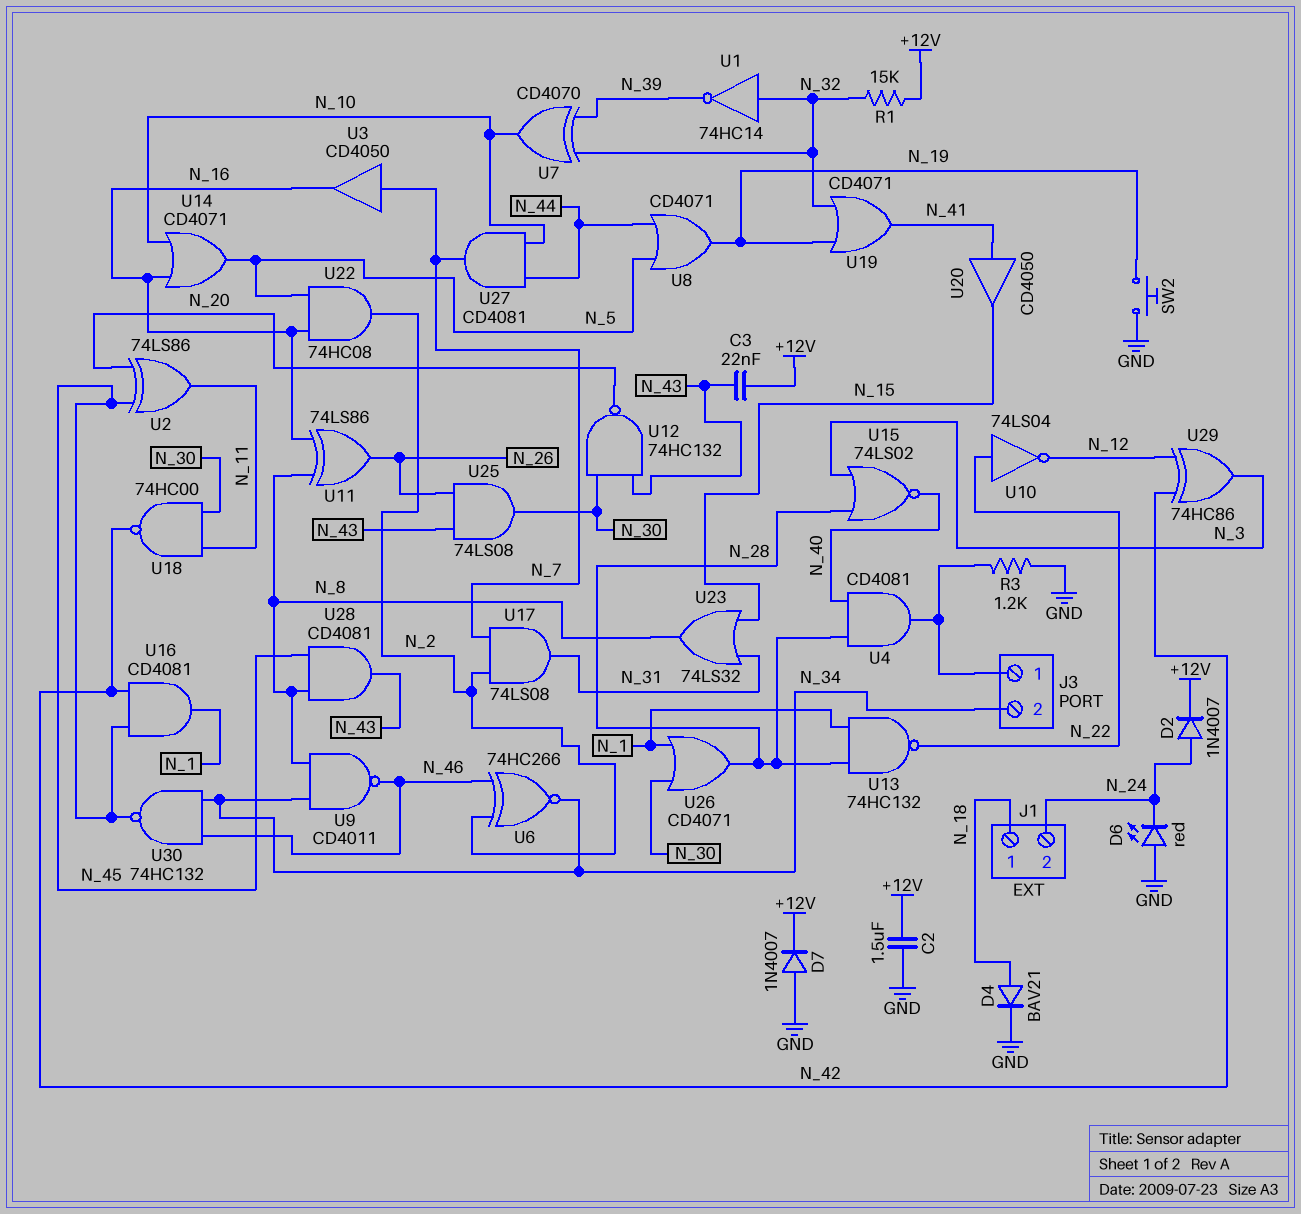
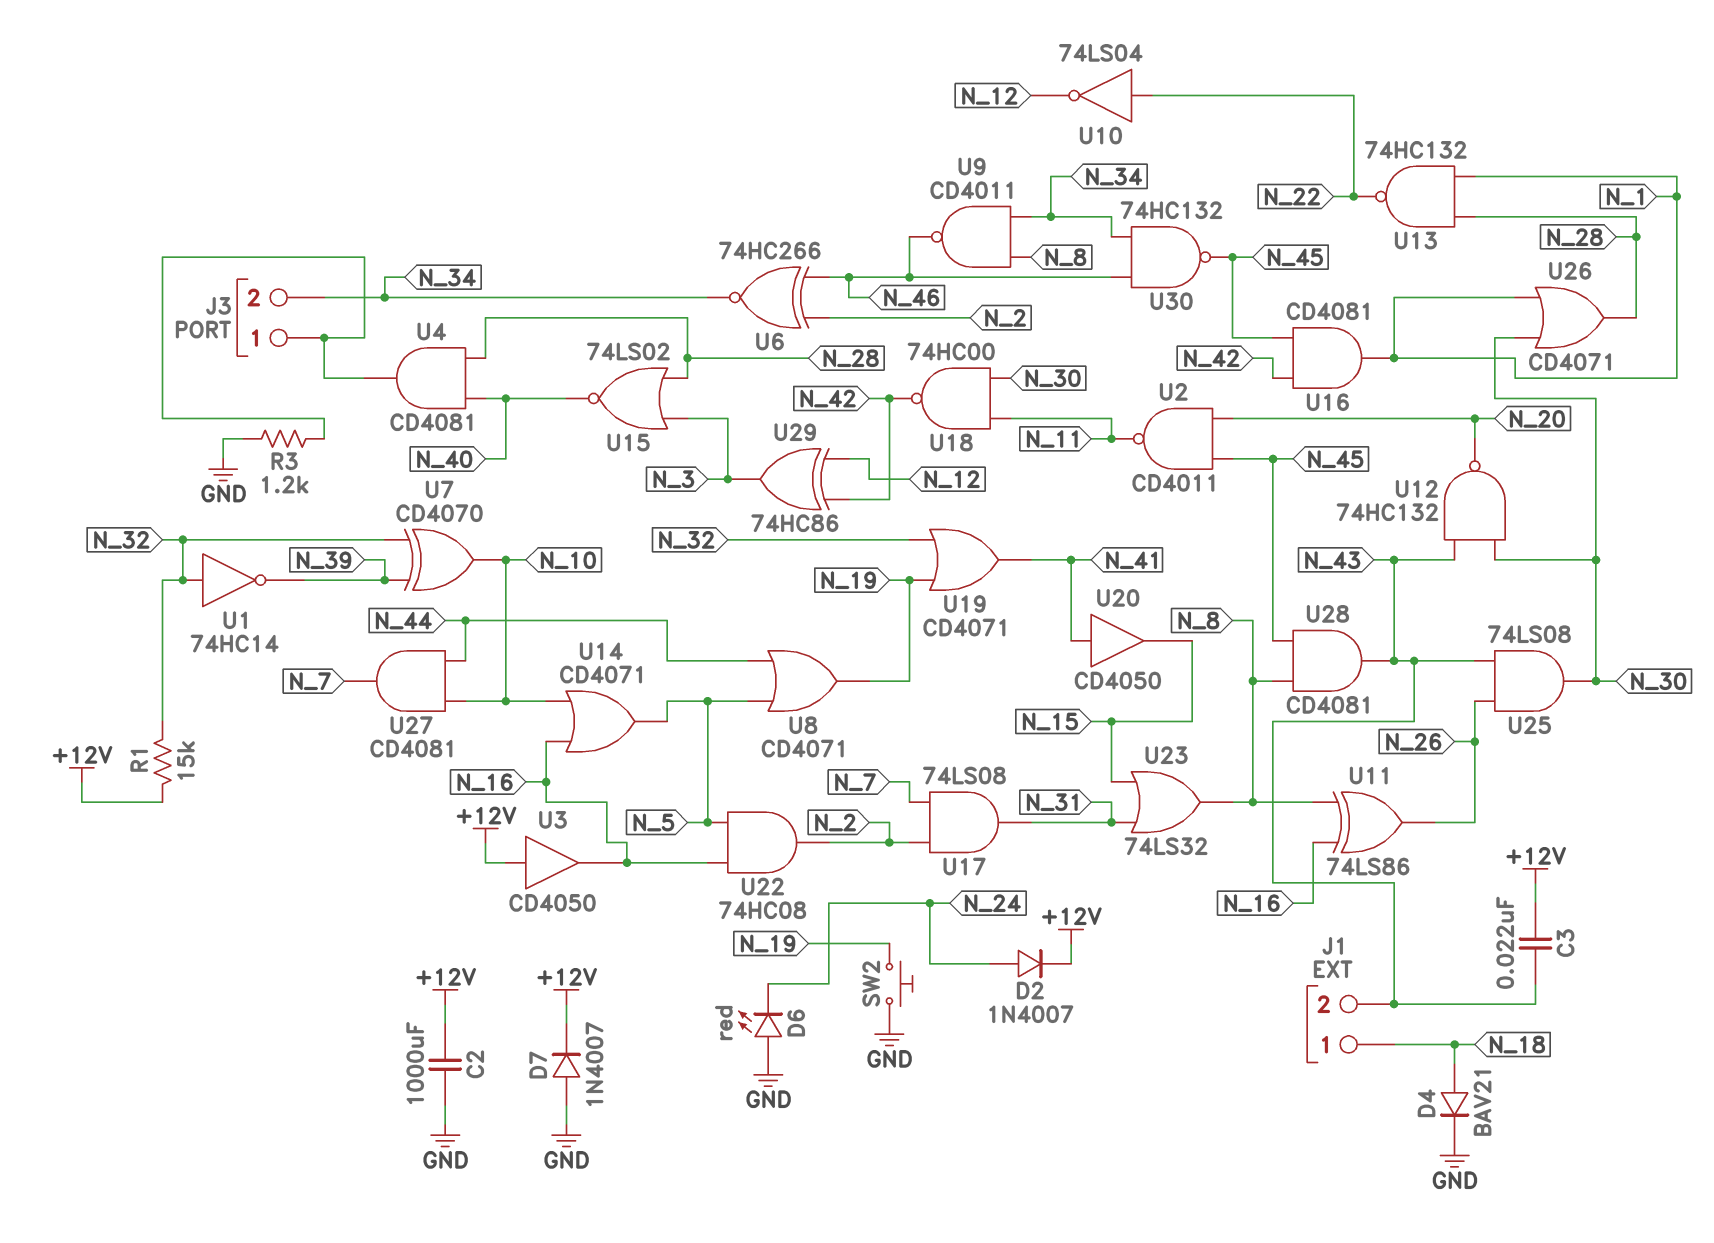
C2: 1.5uF (+12V, GND) -> 1000uF (+12V, GND)
J1 pin 2: N_24 -> N_43
U2: XOR 74LS86 (in N_20, in N_45, out N_11) -> NAND CD4011 (in N_20, in N_45, out N_11)
U3: buffer CD4050 (in N_7, out N_16) -> buffer CD4050 (in +12V, out N_16)

